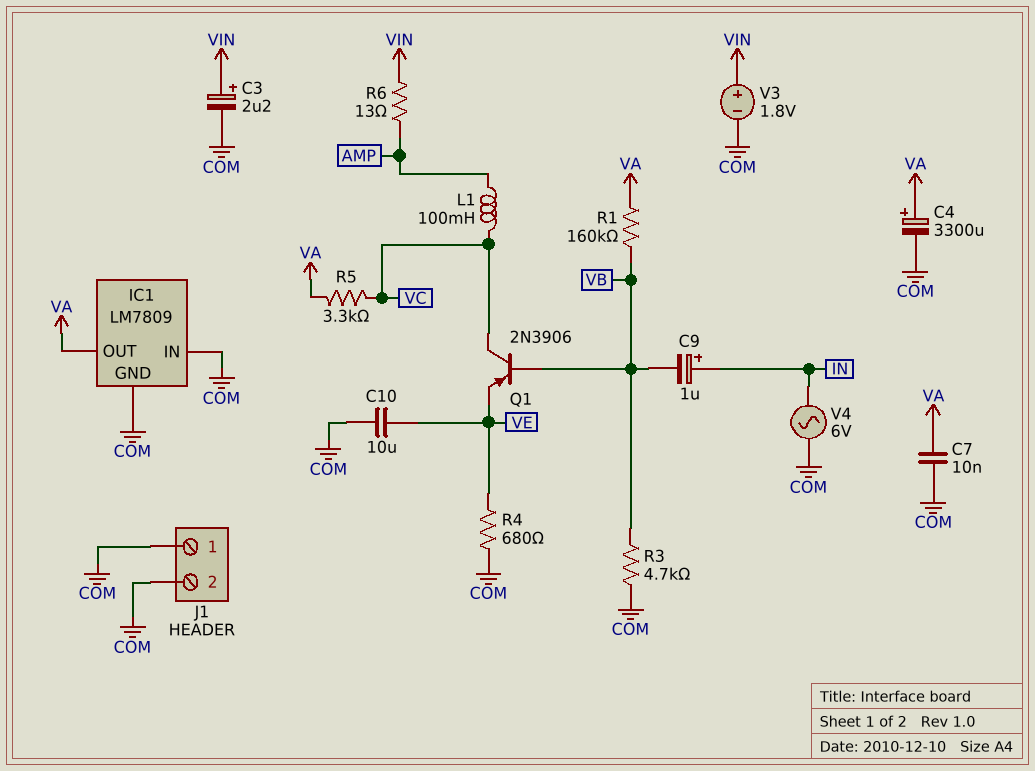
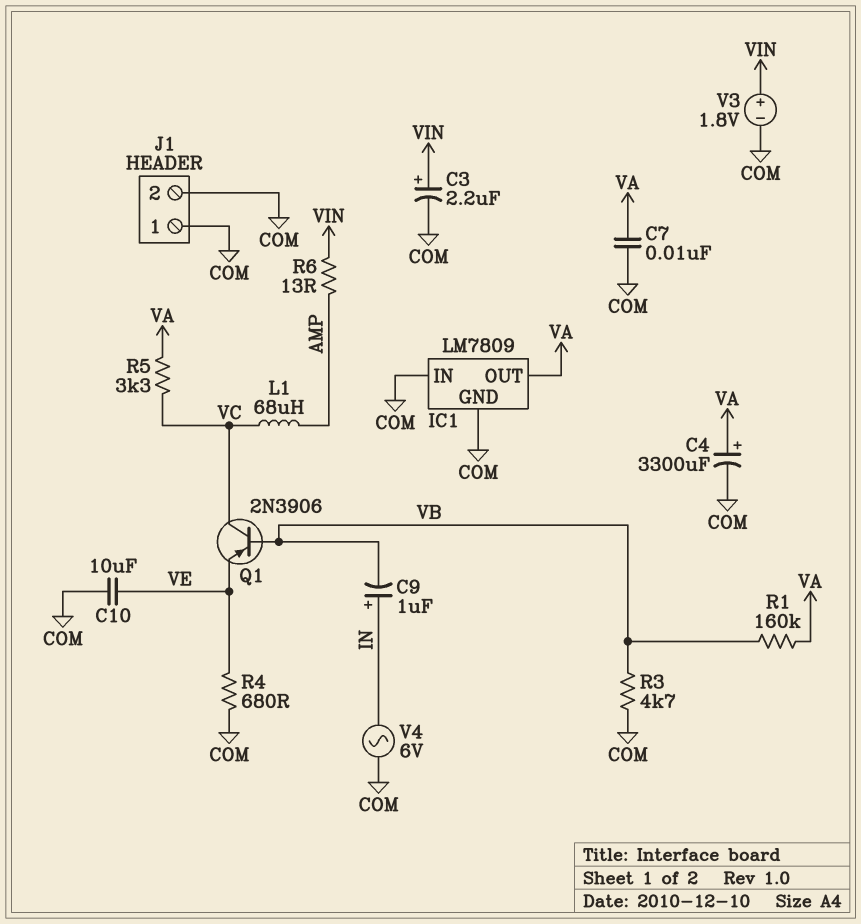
L1: 100mH (AMP, VC) -> 68uH (AMP, VC)

